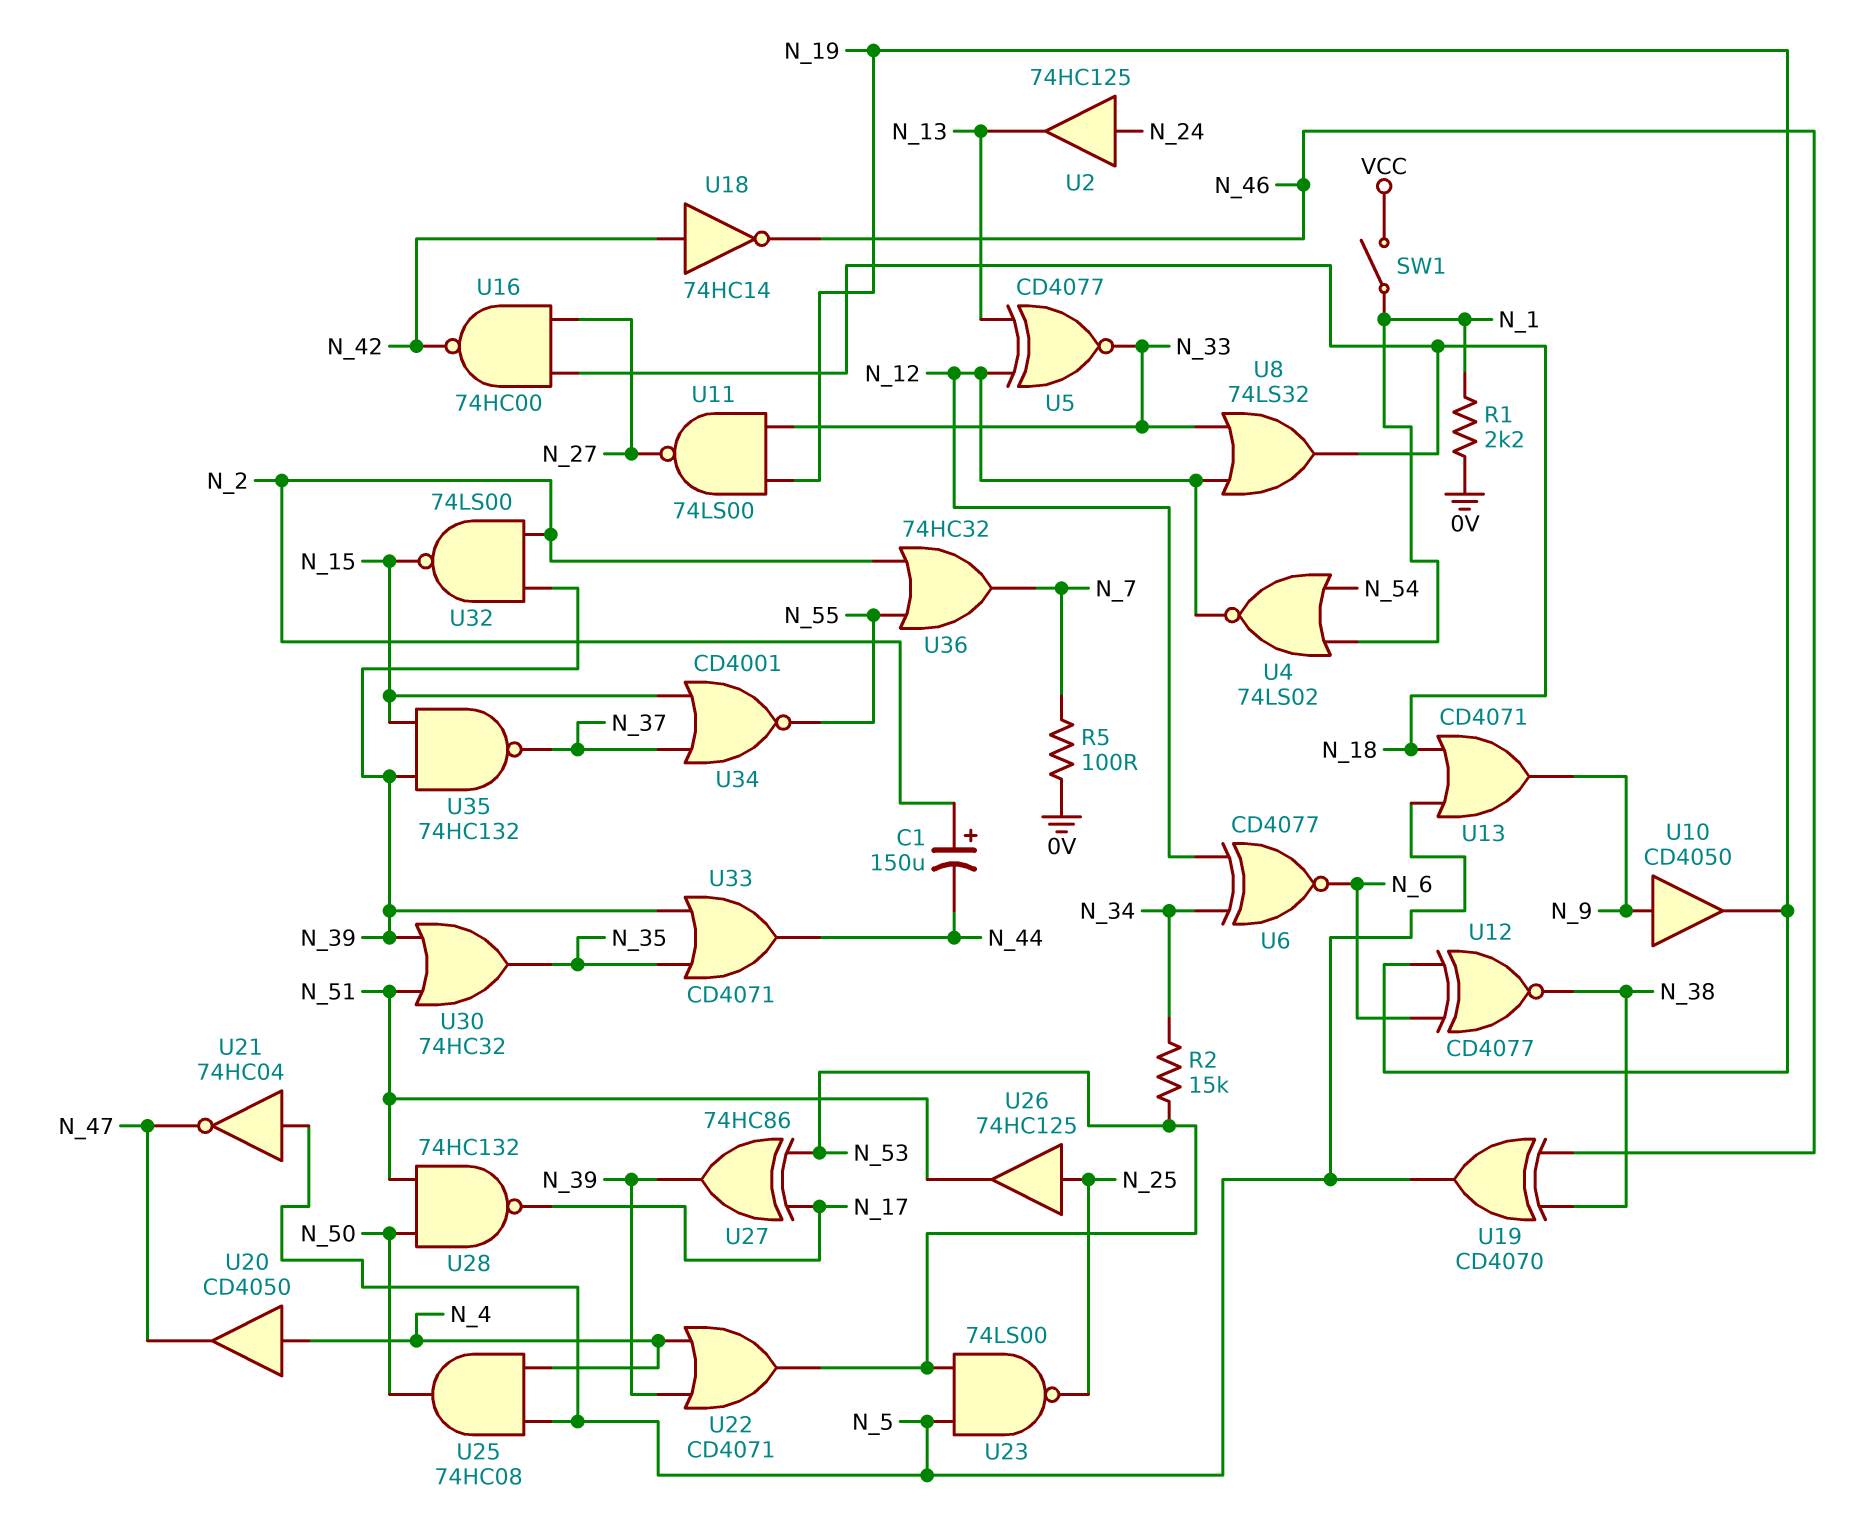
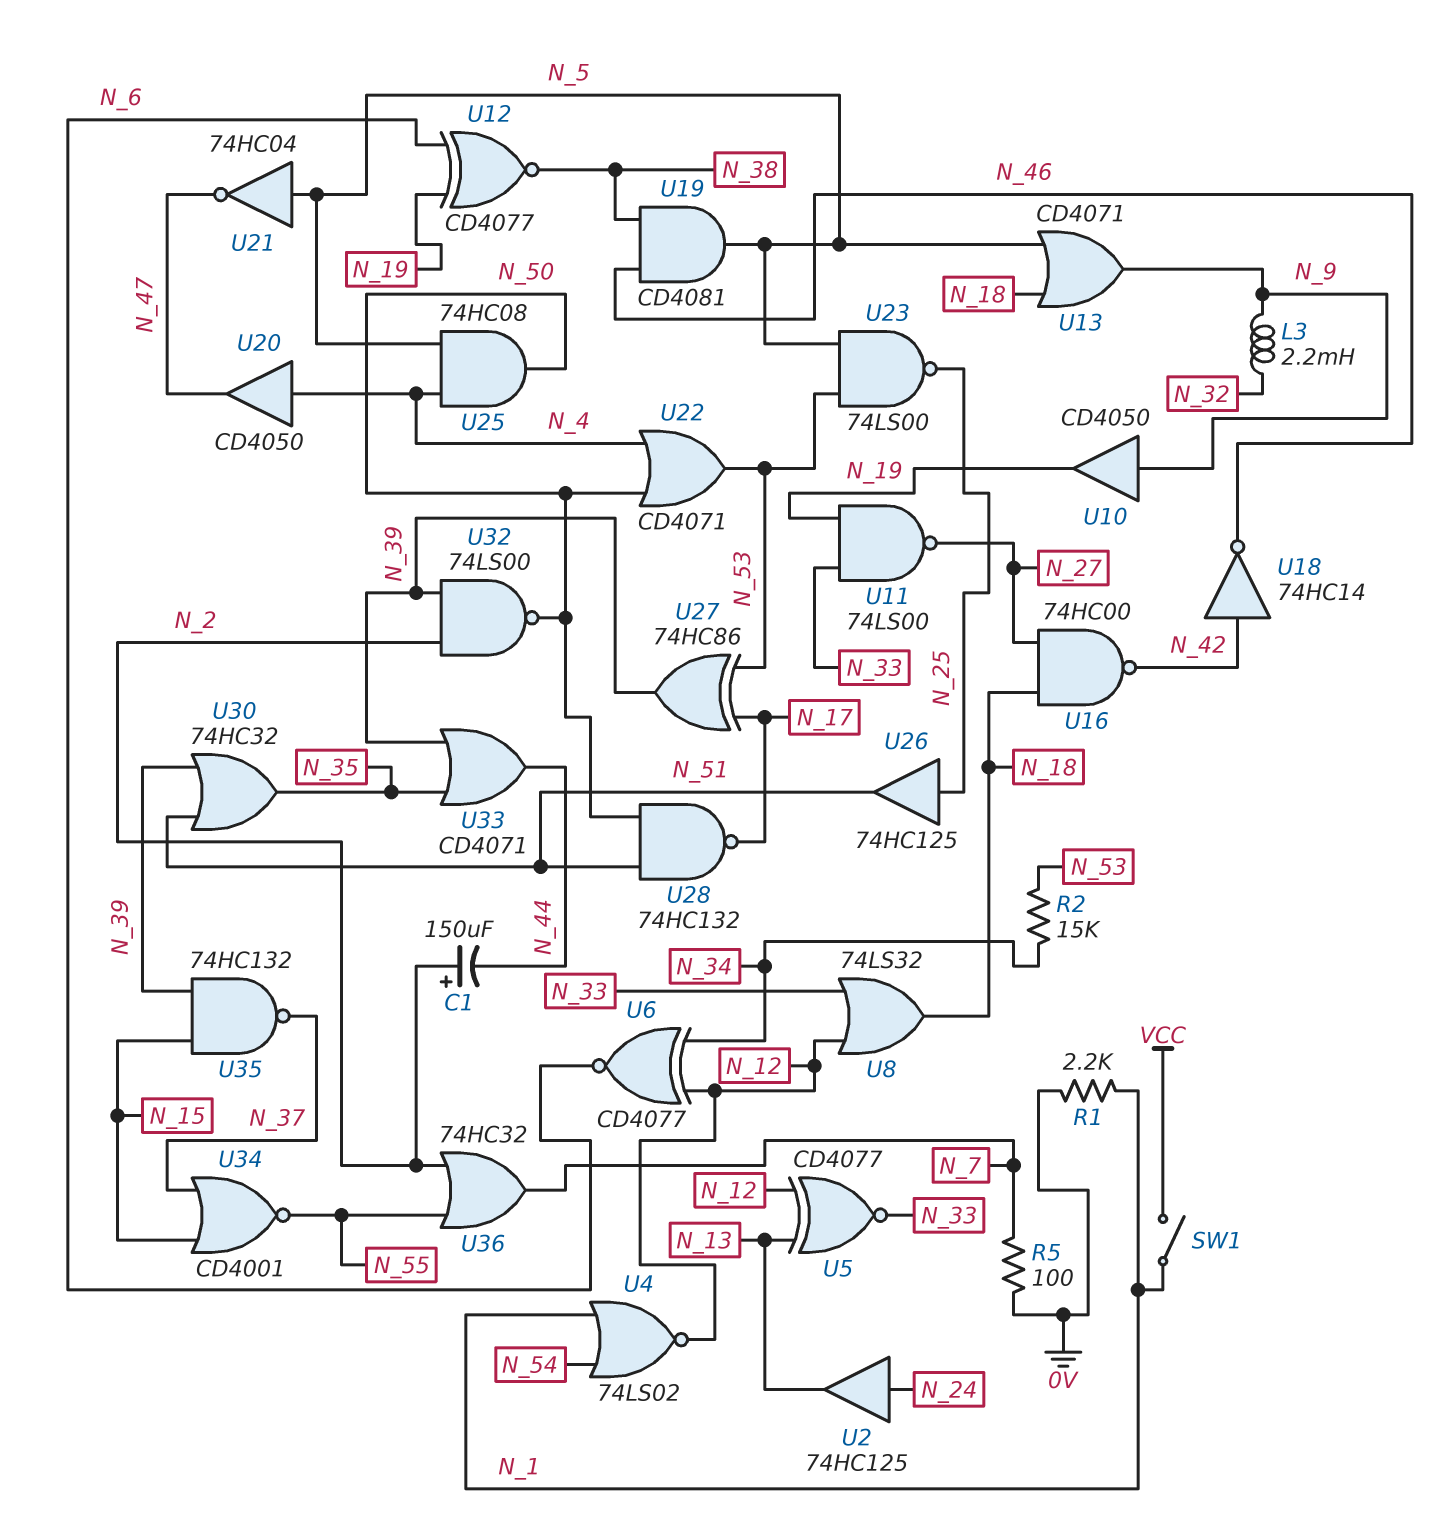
L3: none -> 2.2mH (N_9, N_32)
U19: XOR CD4070 (in N_38, in N_46, out N_5) -> AND CD4081 (in N_38, in N_46, out N_5)
U22: OR CD4071 (in N_4, in N_39, out N_53) -> OR CD4071 (in N_4, in N_50, out N_53)
U32: NAND 74LS00 (in N_2, in N_39, out N_15) -> NAND 74LS00 (in N_2, in N_39, out N_50)

